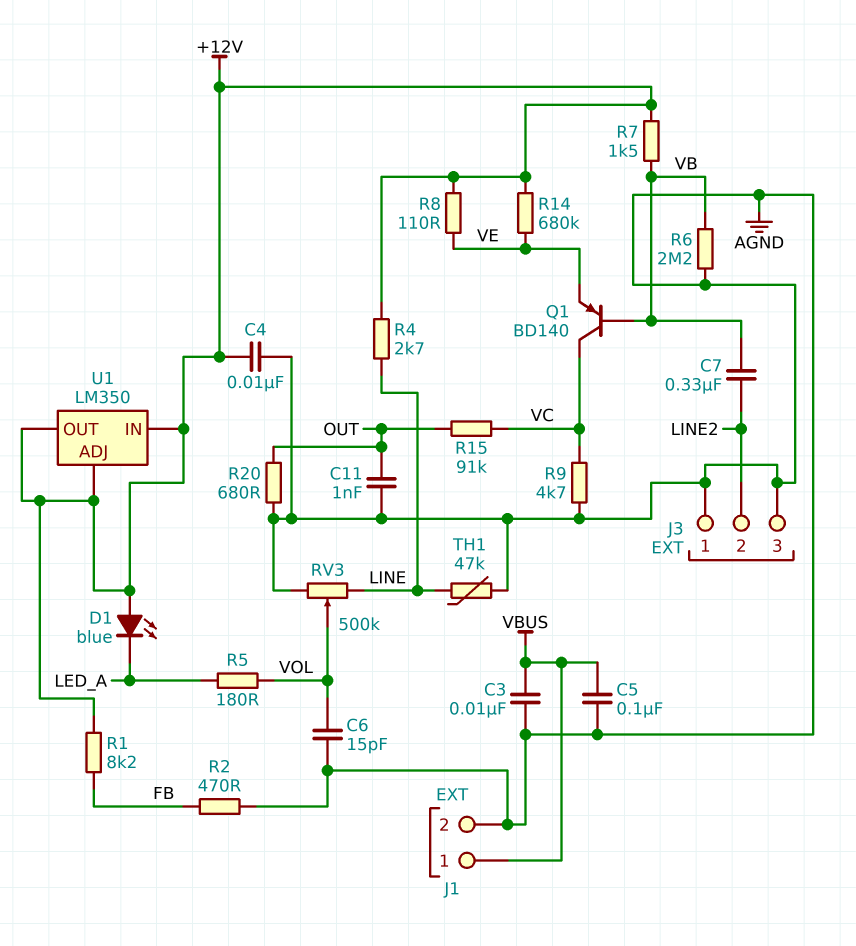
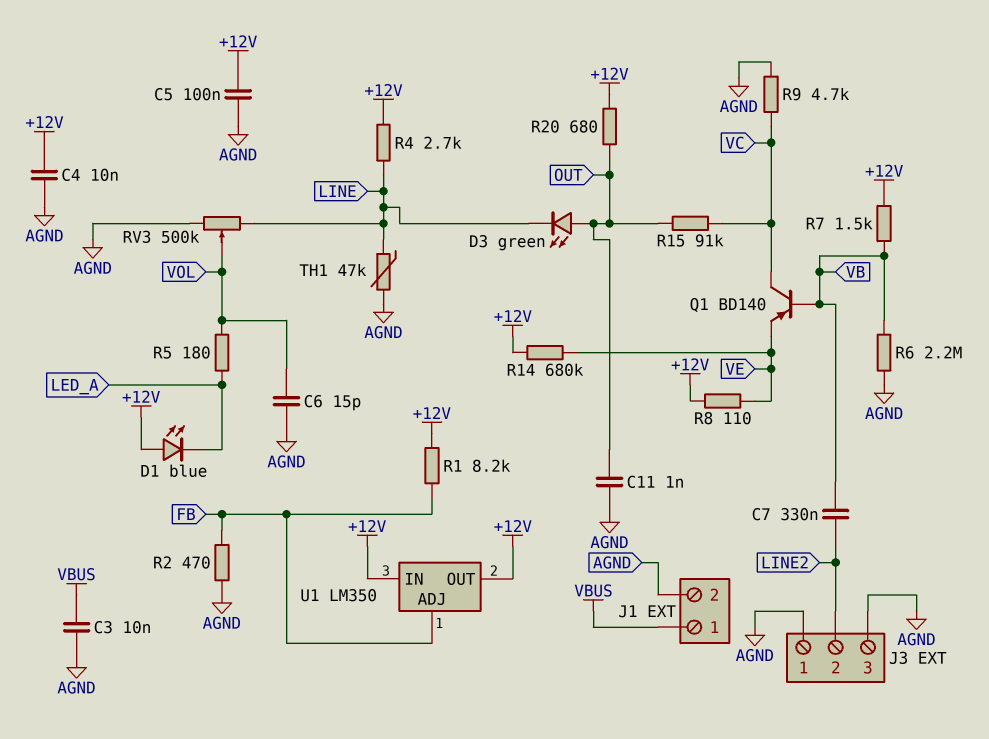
C5: 100nF (AGND, VBUS) -> 100nF (+12V, AGND)
D3: none -> LED green (A OUT, K LINE)
R20: 680 (AGND, OUT) -> 680 (+12V, OUT)
U1 pin ADJ: +12V -> FB

